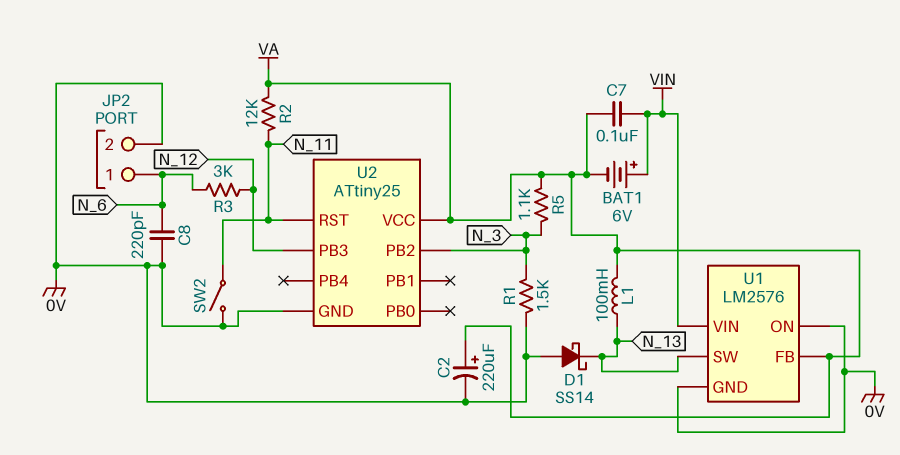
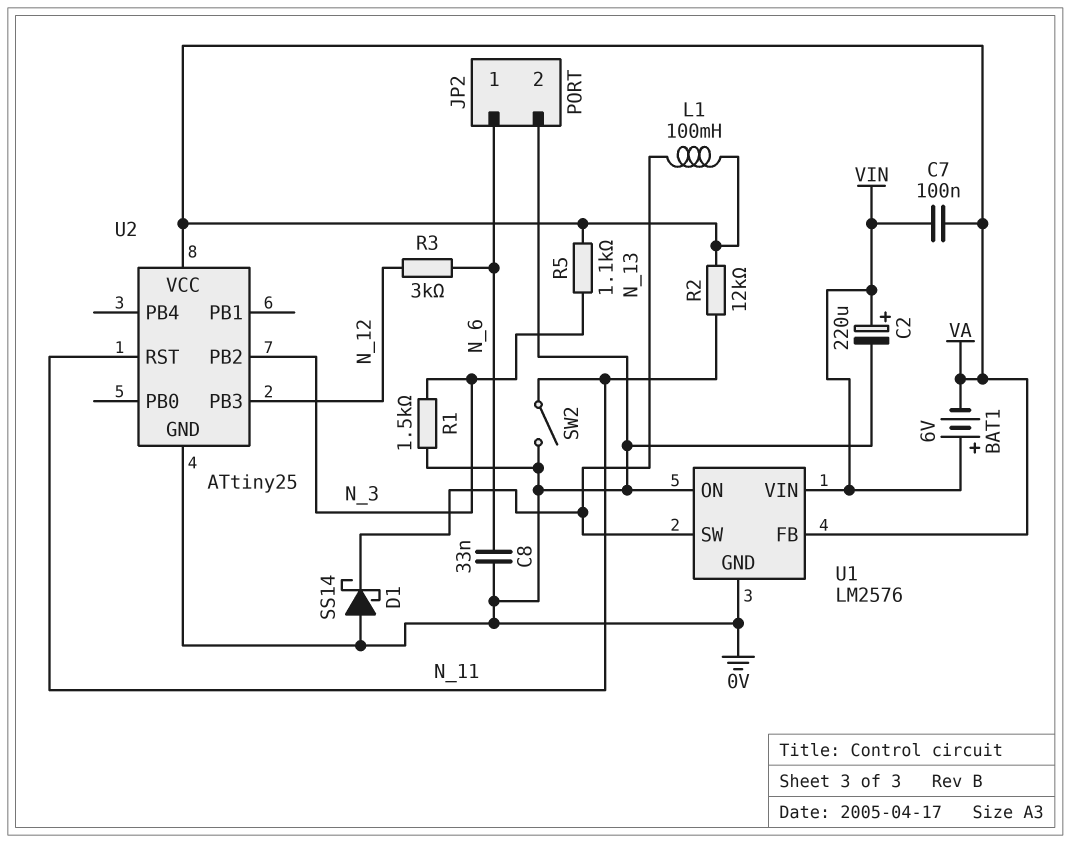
C2: 220uF (plus VA, minus 0V) -> 220uF (plus VIN, minus 0V)
C8: 220pF (0V, N_6) -> 33nF (0V, N_6)

